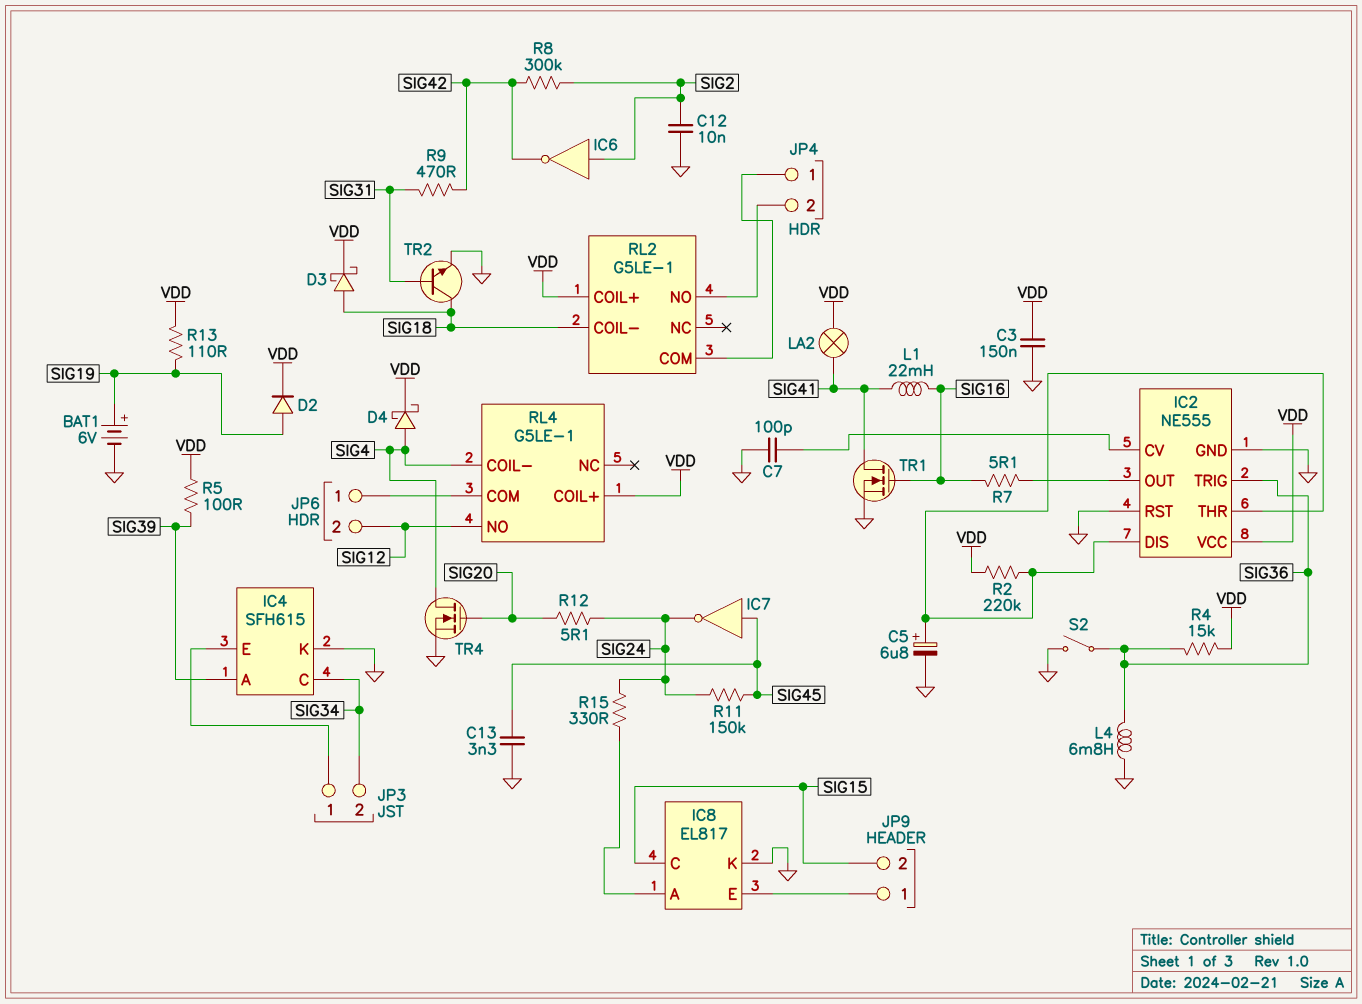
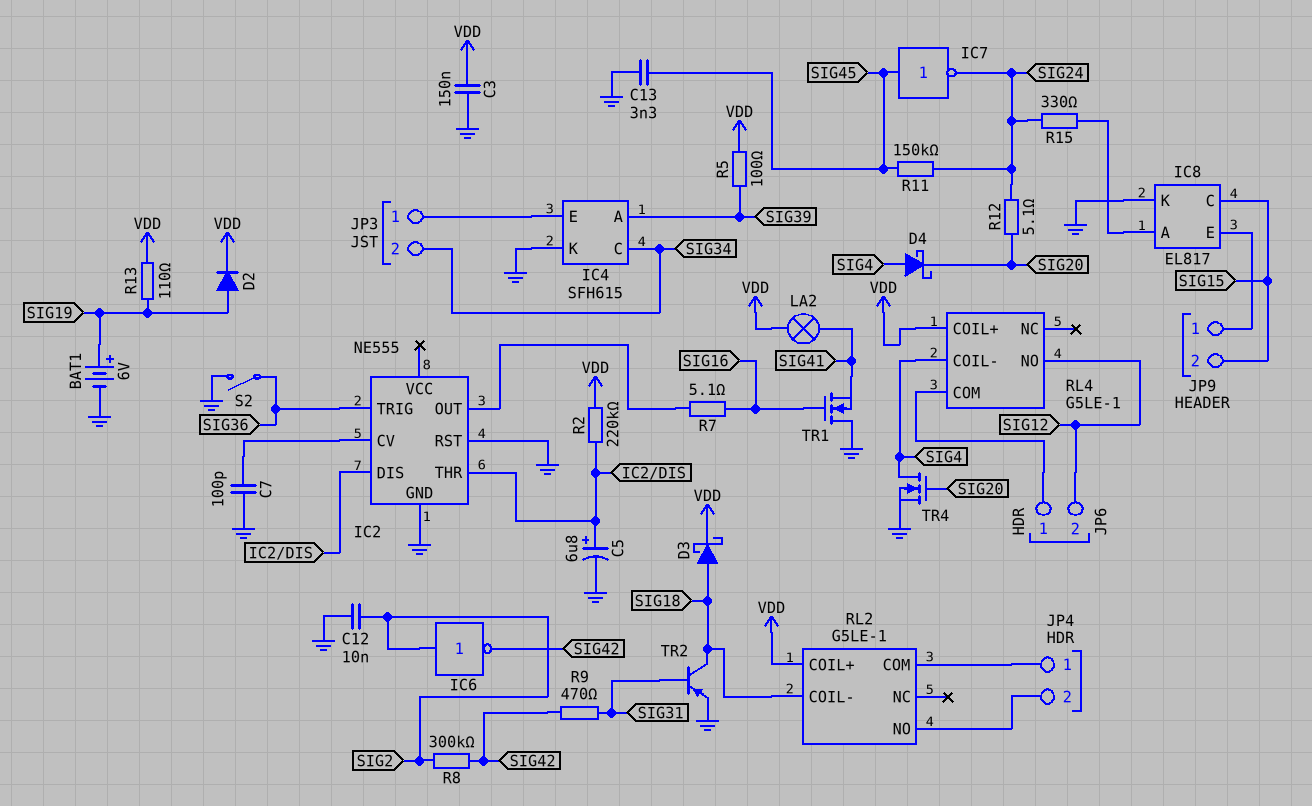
D4: schottky (A SIG4, K VDD) -> schottky (A SIG4, K SIG20)
IC2 pin VCC: VDD -> none
L1: 22mH (SIG16, SIG41) -> none
L4: 6.8mH (GND, SIG36) -> none
R4: 15k (SIG36, VDD) -> none
TR1: NMOS (G SIG16, D SIG41, S GND) -> NMOS (G SIG16, D GND, S SIG41)
TR2: NPN (B SIG31, C SIG18, E GND) -> PNP (B SIG31, C SIG18, E GND)

